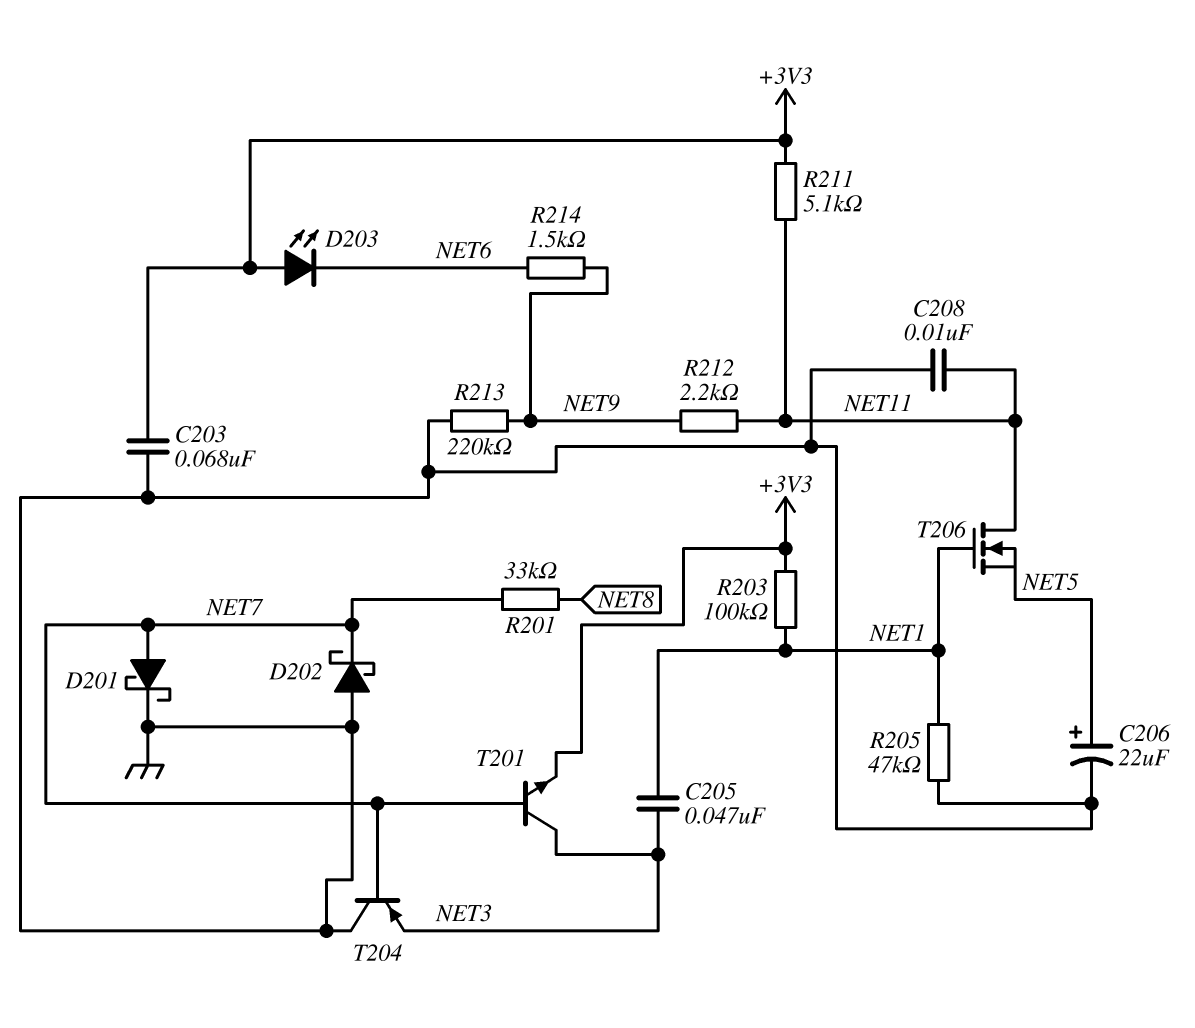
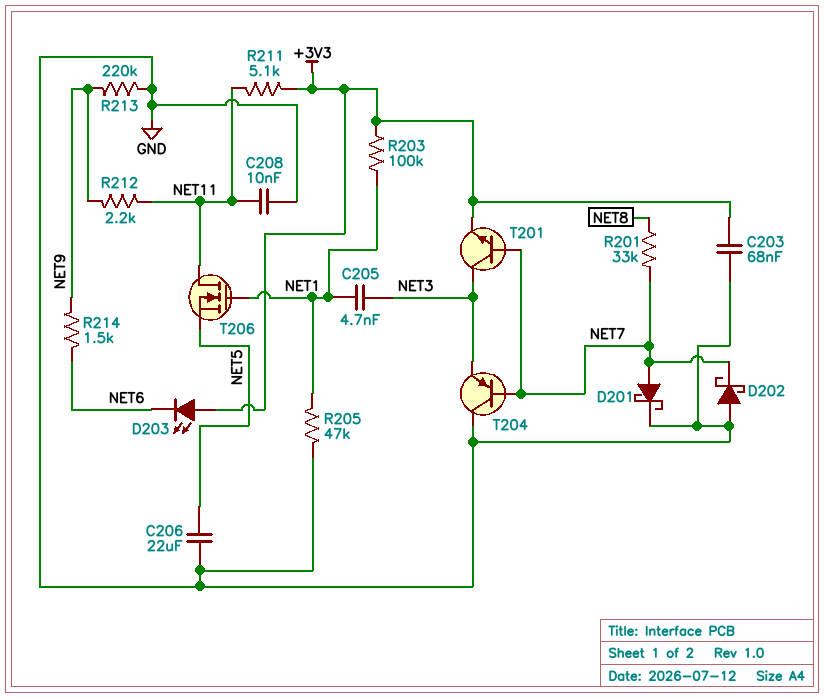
C205: 47nF (NET1, NET3) -> 4.7nF (NET1, NET3)
C206: 22uF (plus NET5, minus GND) -> 22uF (GND, NET5)

